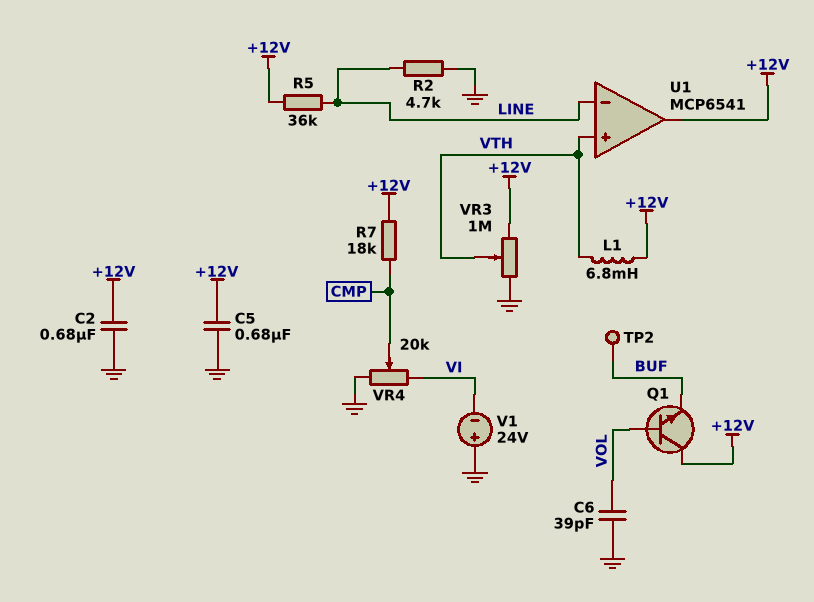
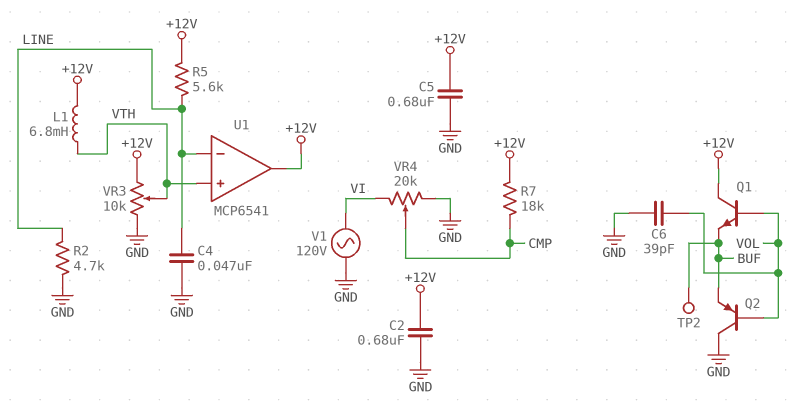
C4: none -> 47nF (GND, LINE)
Q2: none -> PNP (B VOL, C GND, E BUF)
R5: 36k (+12V, LINE) -> 5.6k (+12V, LINE)
V1: 24V (plus GND, minus VI) -> AC 120V (GND, VI)
VR3: 1M (+12V, GND, wiper VTH) -> 10k (+12V, GND, wiper VTH)

